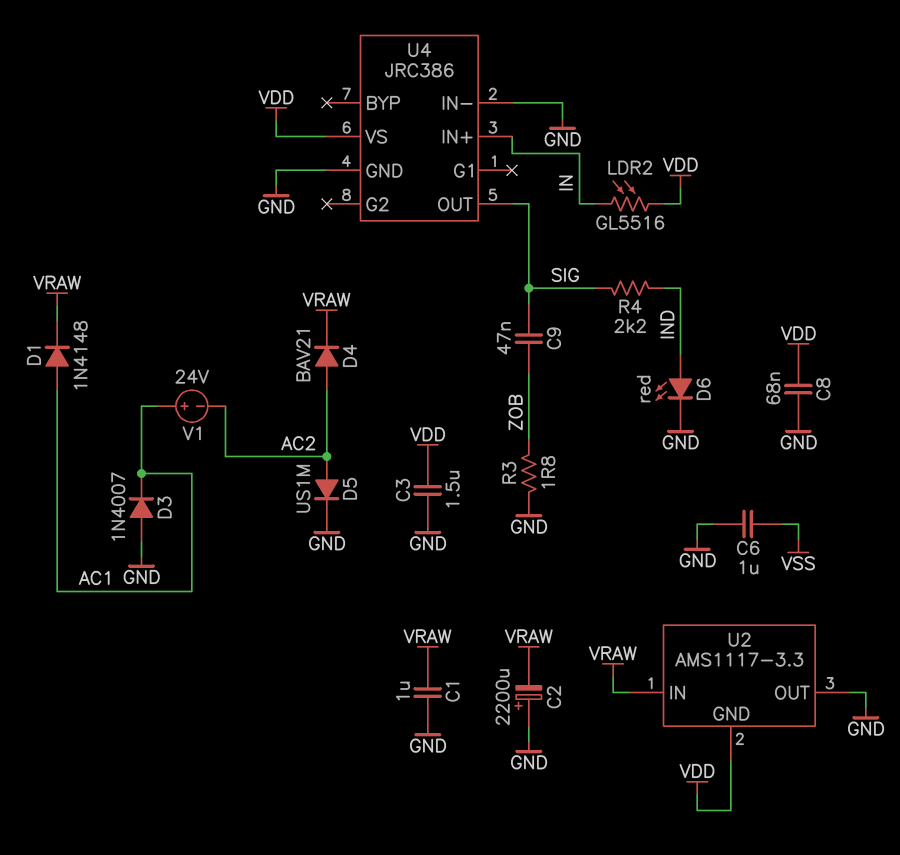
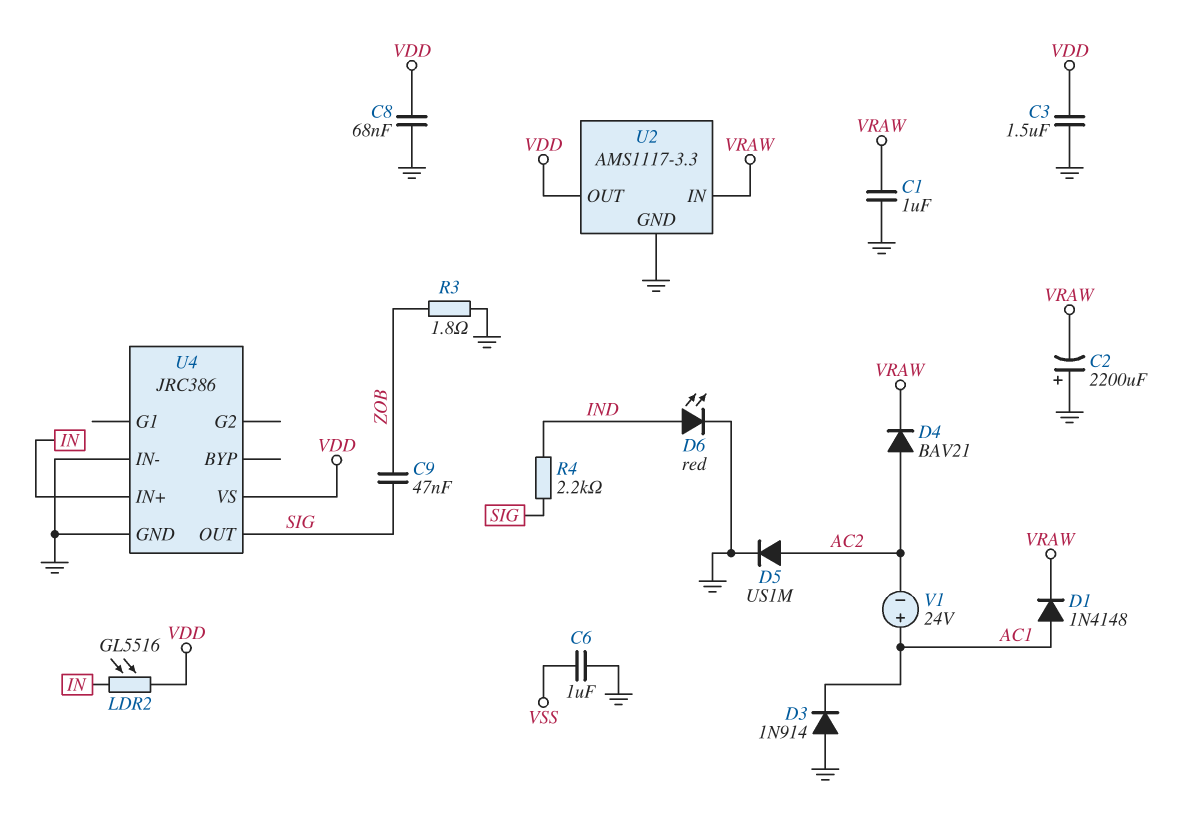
D3: diode 1N4007 (A GND, K AC1) -> diode 1N914 (A GND, K AC1)
U2 pin GND: VDD -> GND
U2 pin OUT: GND -> VDD

